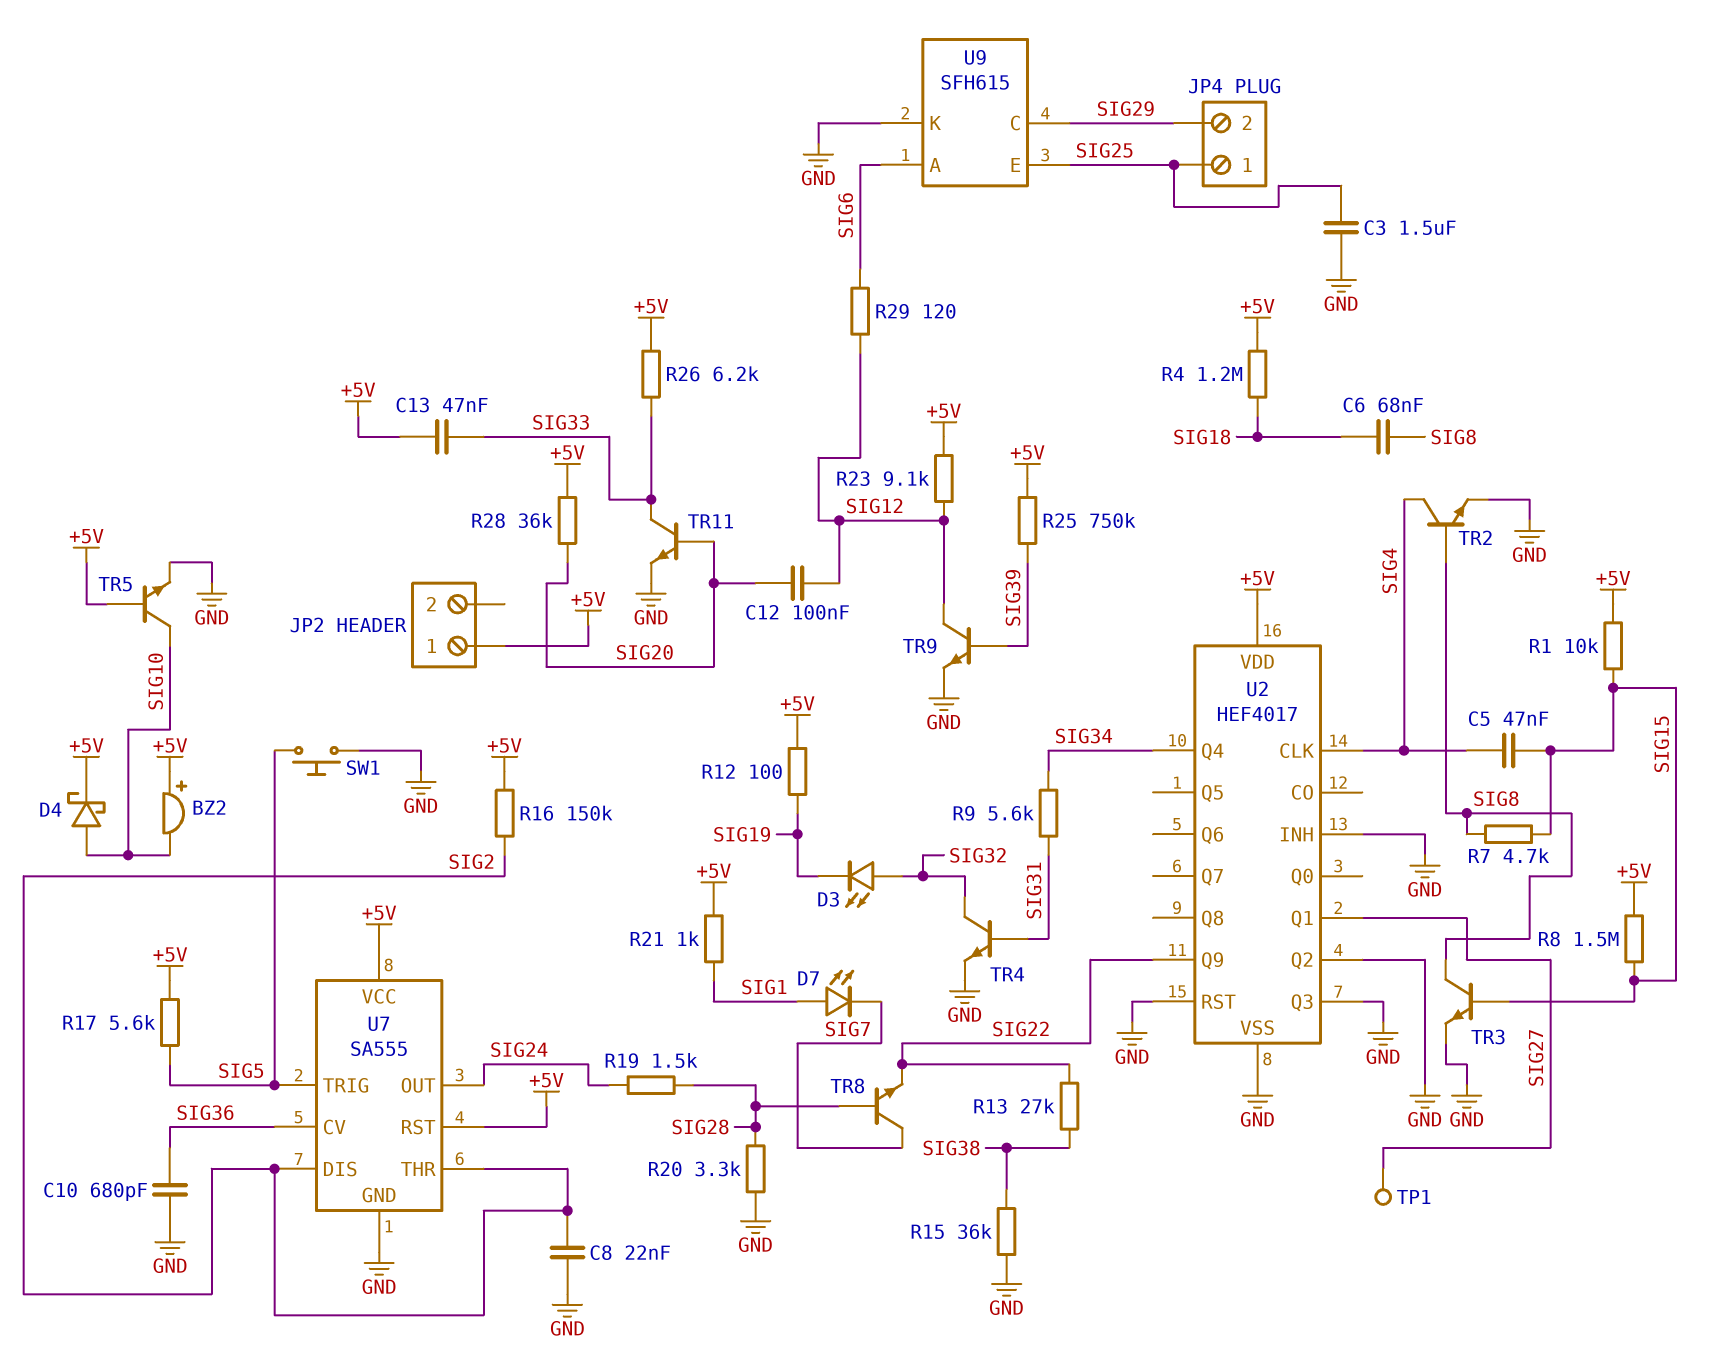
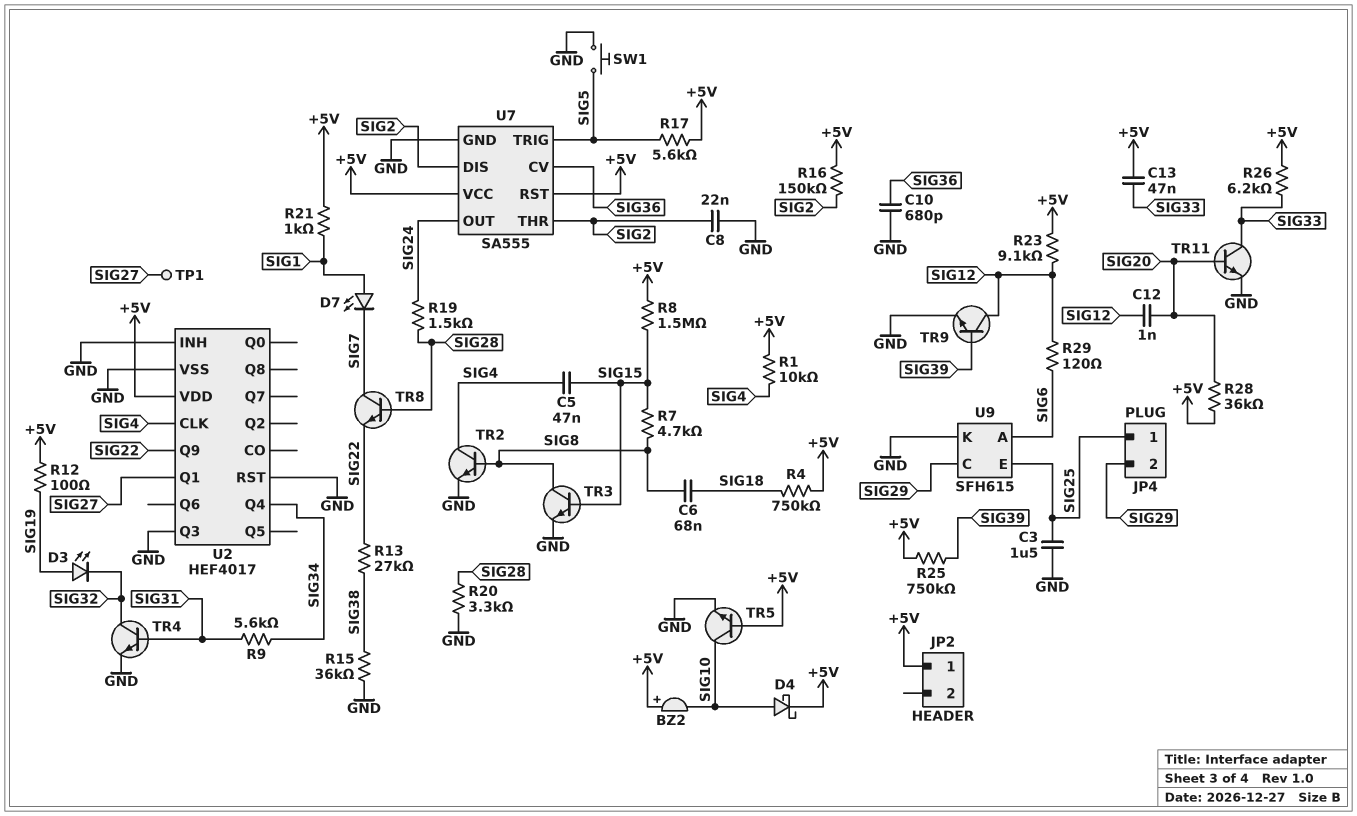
C12: 100nF (SIG12, SIG20) -> 1nF (SIG12, SIG20)
D3: LED (A SIG32, K SIG19) -> LED (A SIG19, K SIG32)
R1: 10k (+5V, SIG15) -> 10k (+5V, SIG4)
R4: 1.2M (+5V, SIG18) -> 750k (+5V, SIG18)
U2 pin Q2: GND -> none

